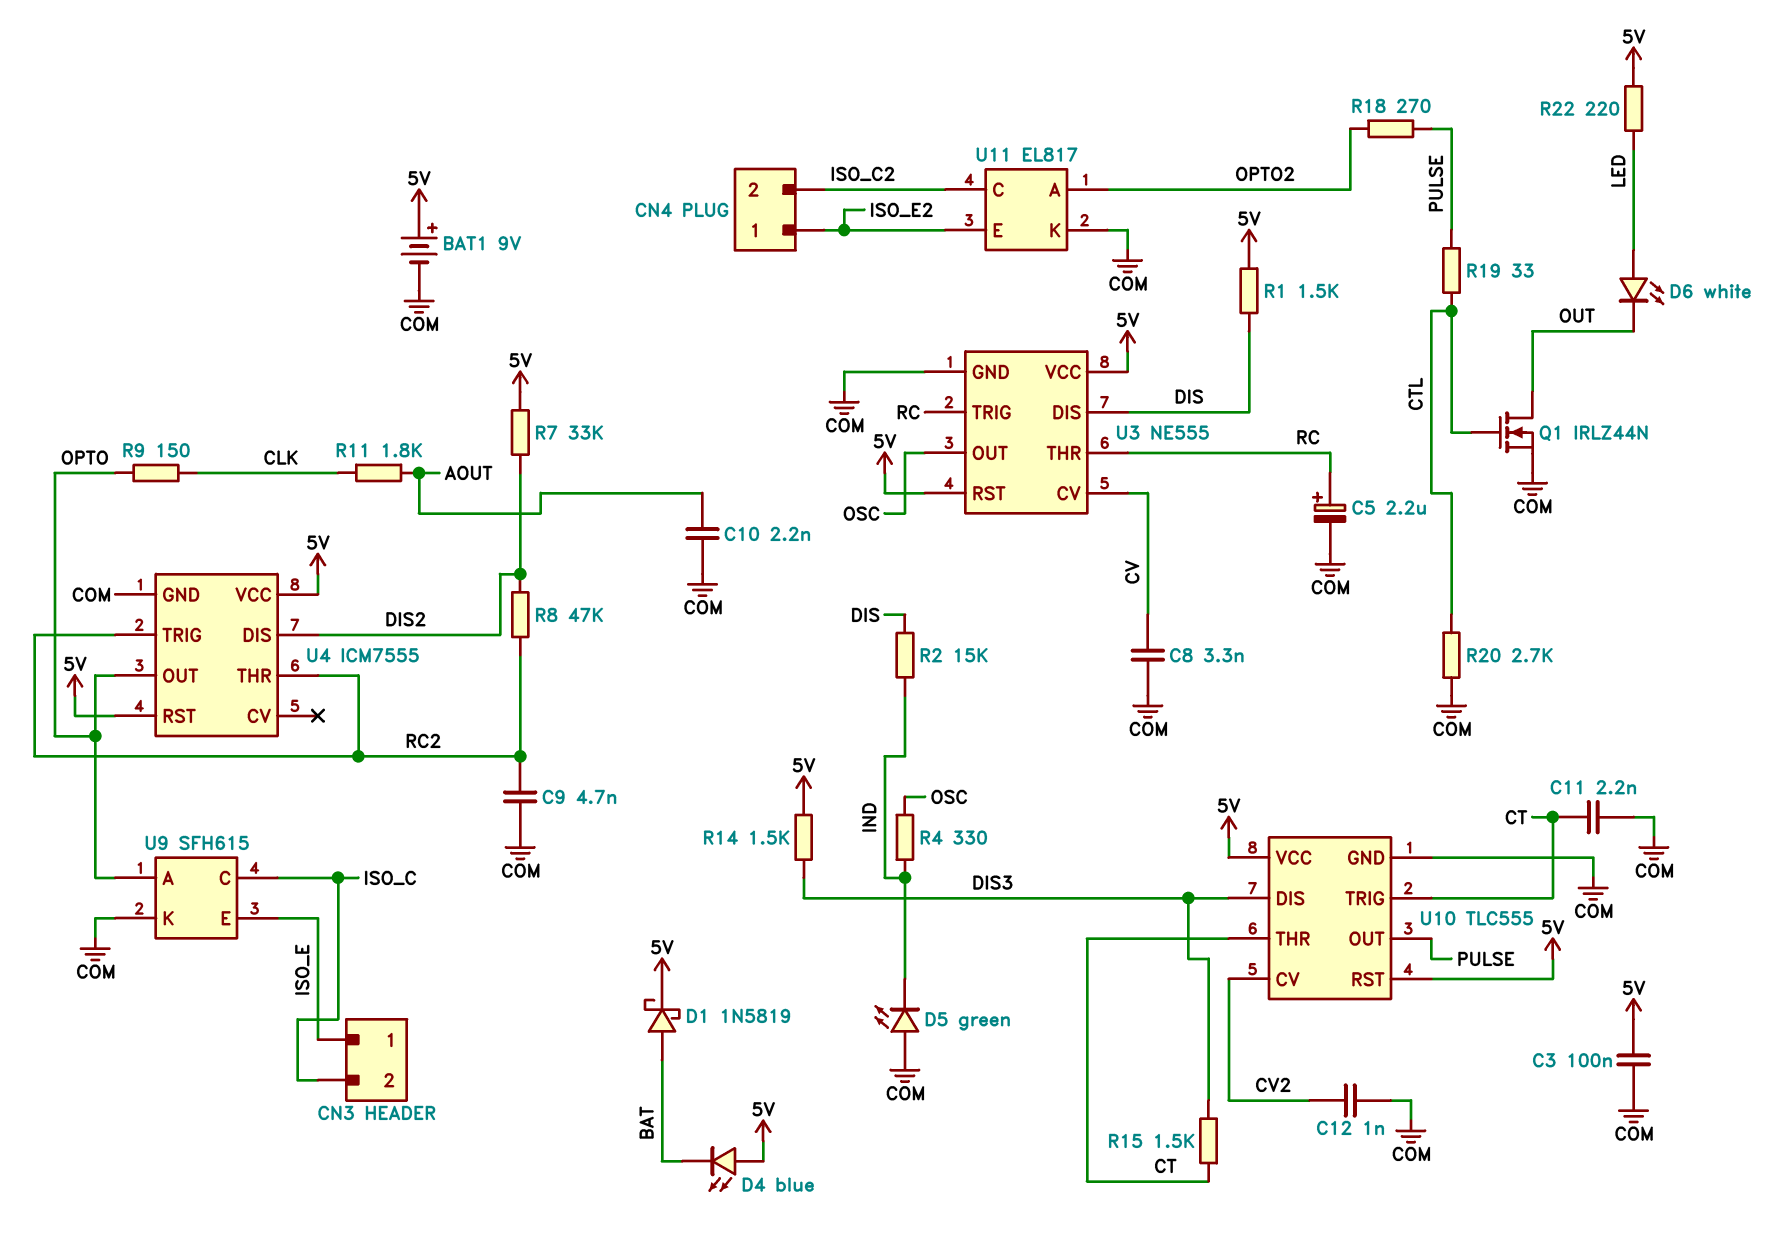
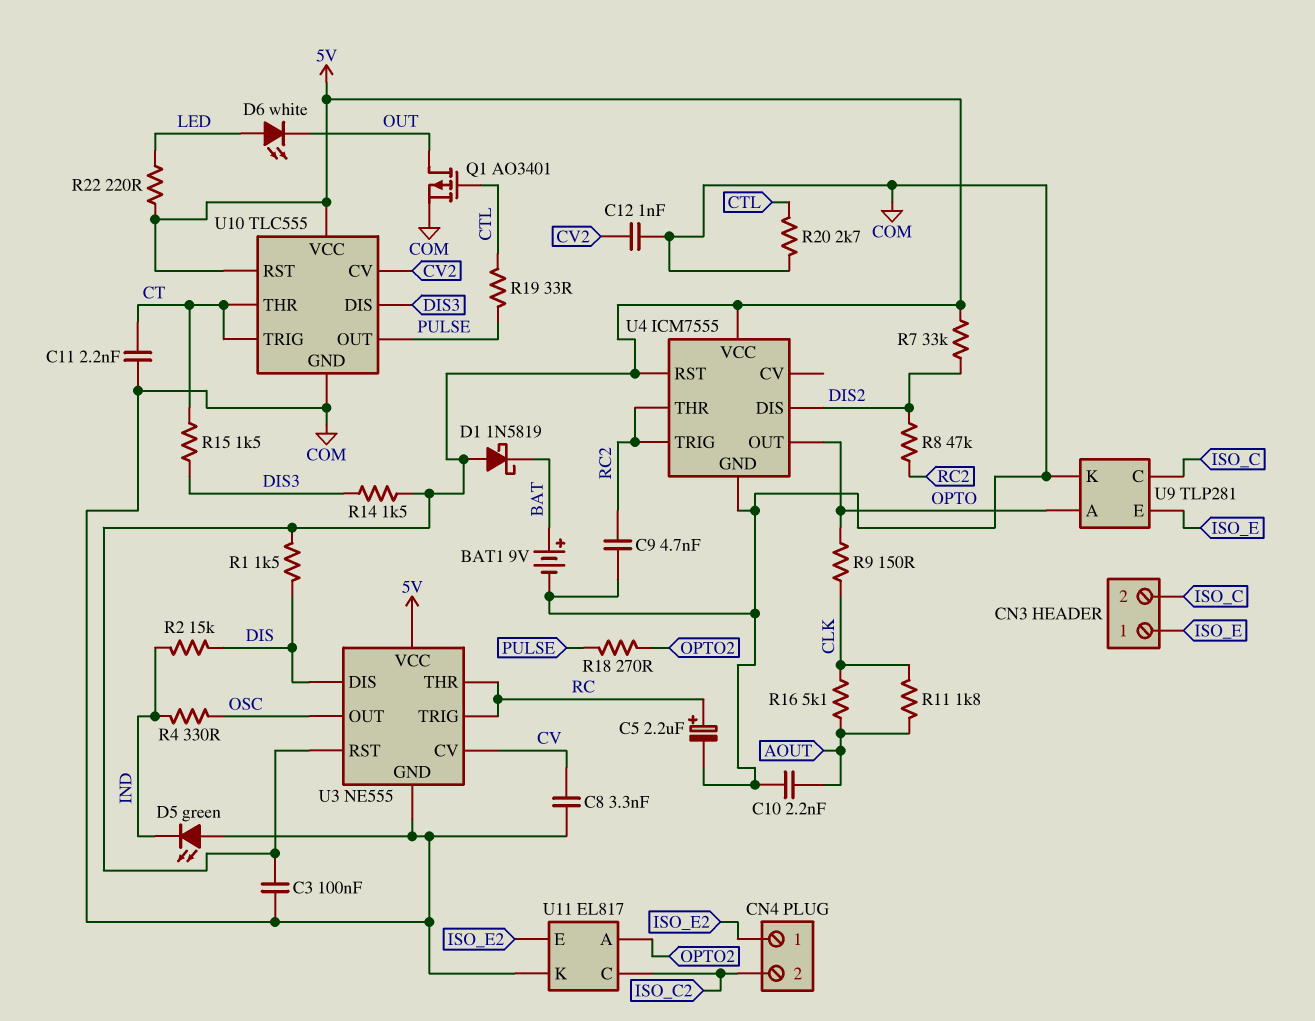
BAT1: 9V (plus 5V, minus COM) -> 9V (plus BAT, minus COM)
D1: schottky 1N5819 (A BAT, K 5V) -> schottky 1N5819 (A 5V, K BAT)
D4: LED blue (A 5V, K BAT) -> none
Q1: NMOS IRLZ44N (G CTL, D OUT, S COM) -> PMOS AO3401 (G CTL, D OUT, S COM)
R16: none -> 5.1k (AOUT, CLK)
U9: SFH615 -> TLP281

